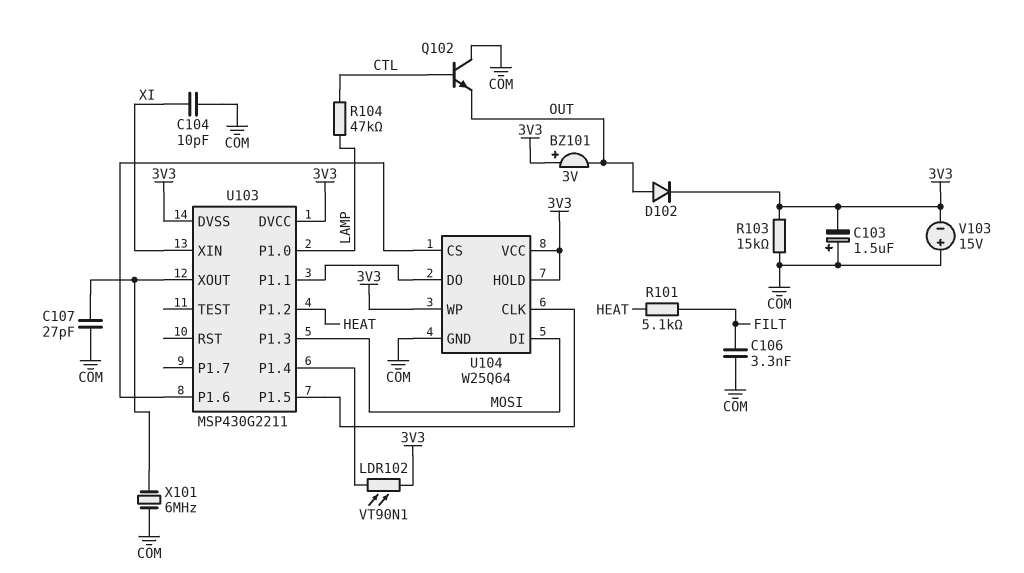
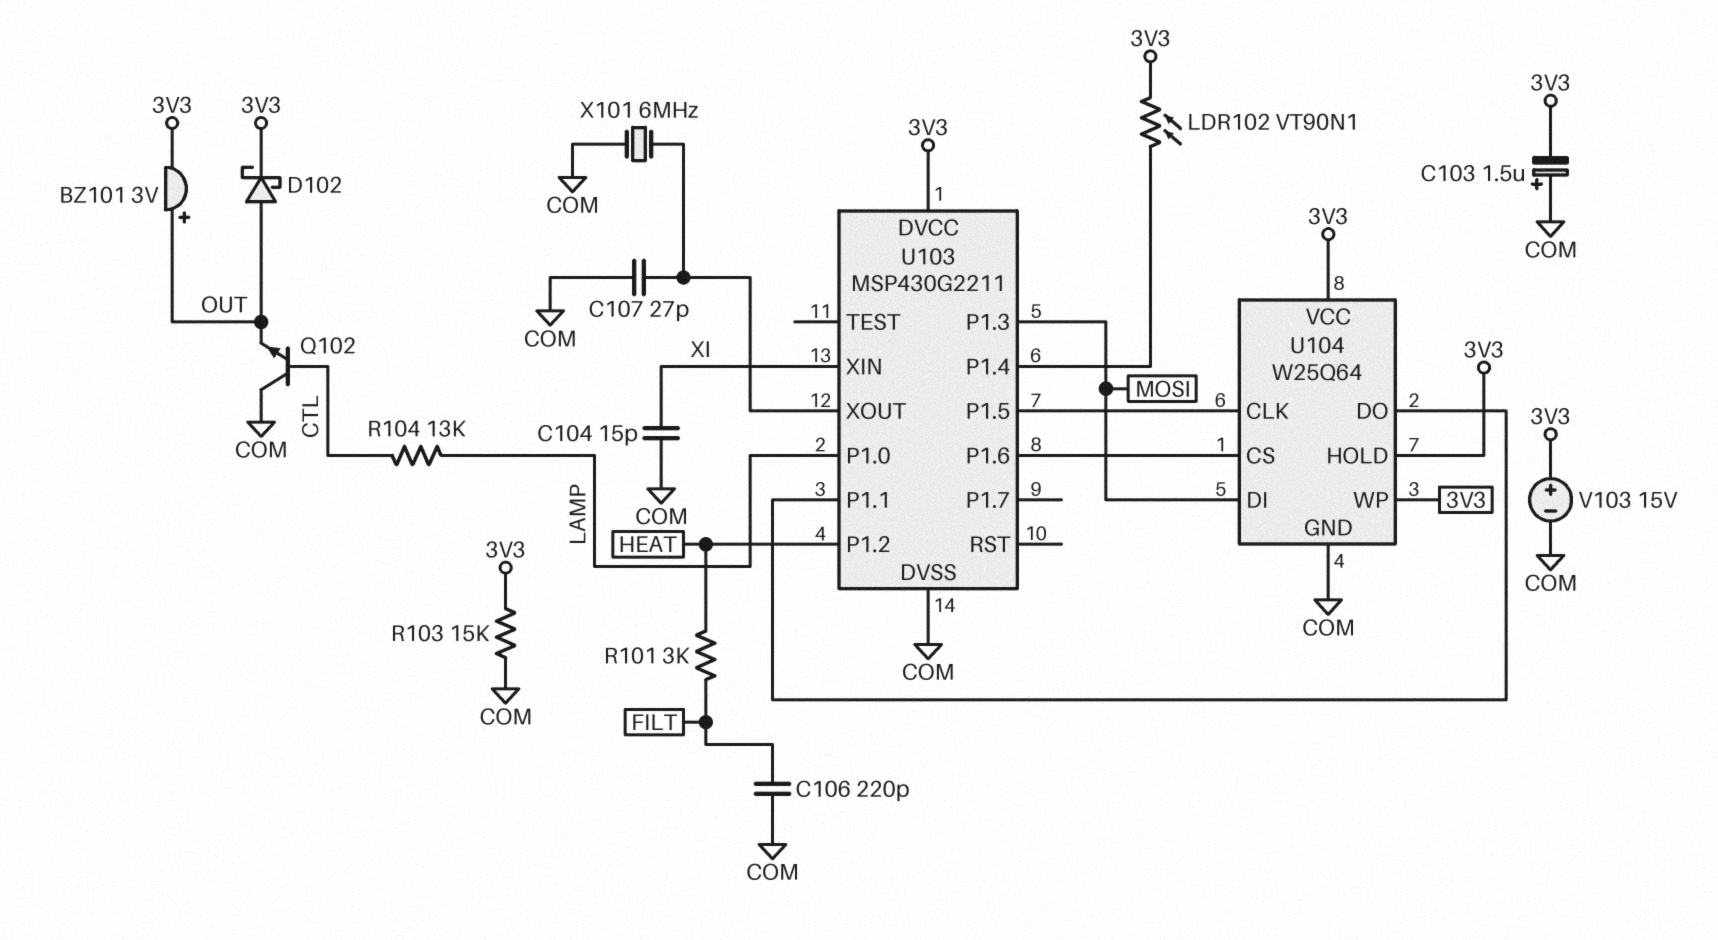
BZ101: buzzer 3V (plus 3V3, minus OUT) -> buzzer 3V (plus OUT, minus 3V3)
C104: 10pF (COM, XI) -> 15pF (COM, XI)
C106: 3.3nF (COM, FILT) -> 220pF (COM, FILT)
D102: diode (A OUT, K 3V3) -> schottky (A OUT, K 3V3)
R101: 5.1k (FILT, HEAT) -> 3k (FILT, HEAT)
R104: 47k (CTL, LAMP) -> 13k (CTL, LAMP)
U103 pin DVSS: 3V3 -> COM
V103: 15V (plus COM, minus 3V3) -> 15V (plus 3V3, minus COM)

